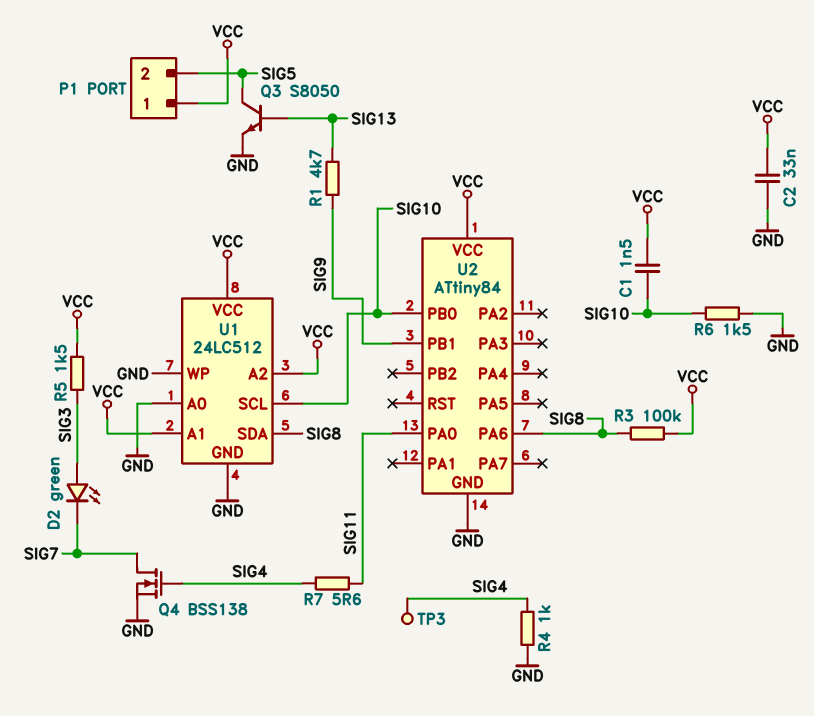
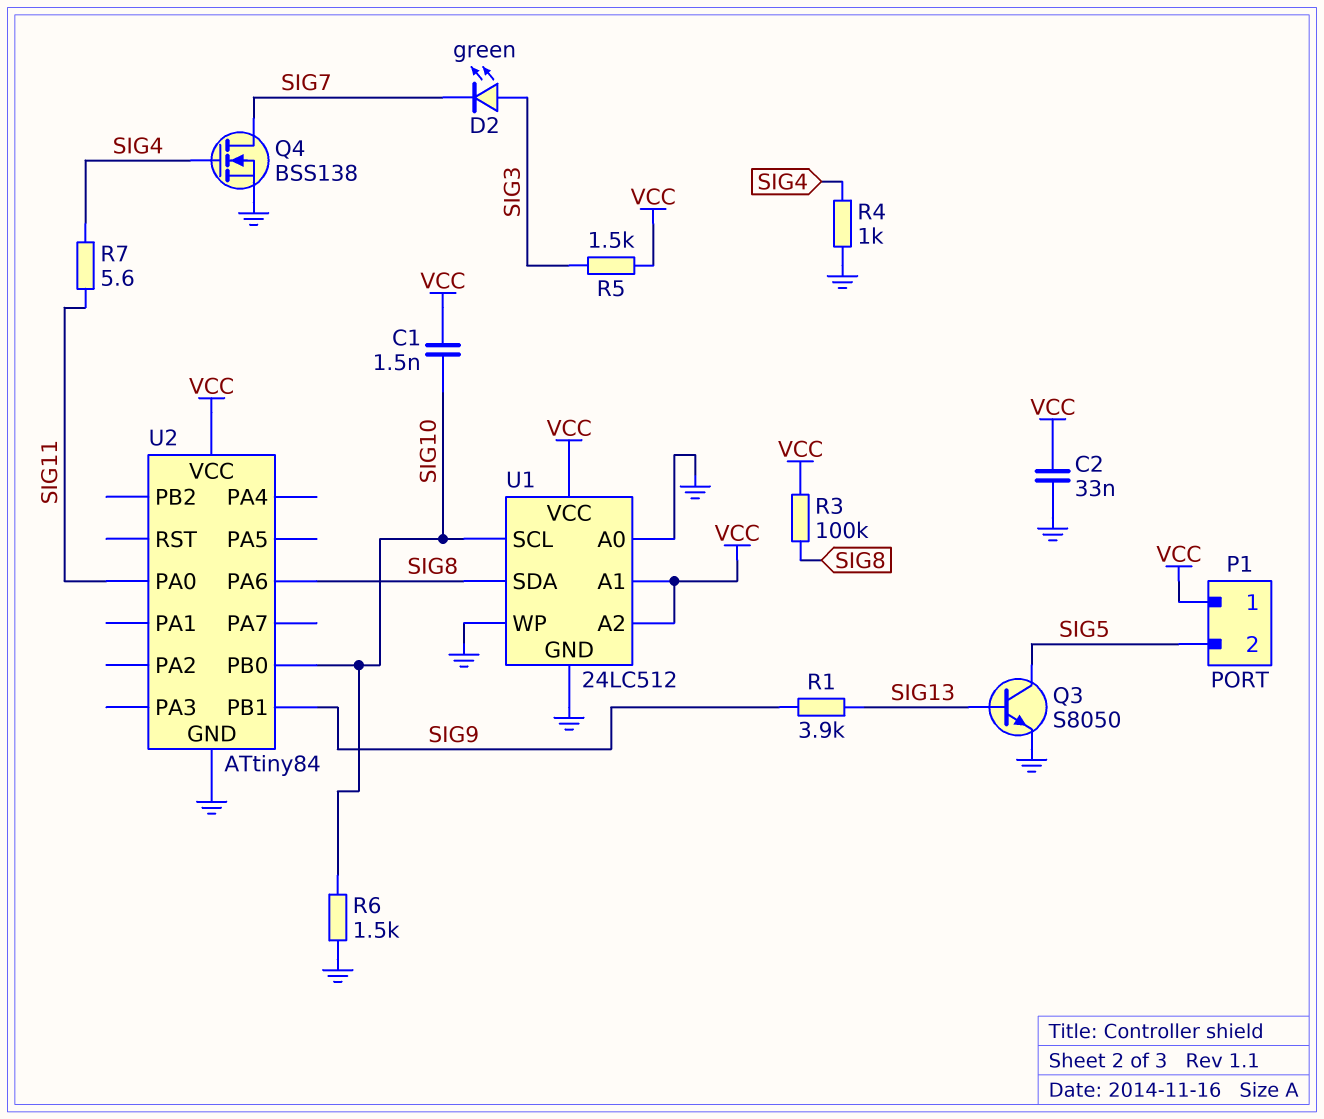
R1: 4.7k (SIG9, SIG13) -> 3.9k (SIG9, SIG13)
TP3: test point (SIG4) -> none

